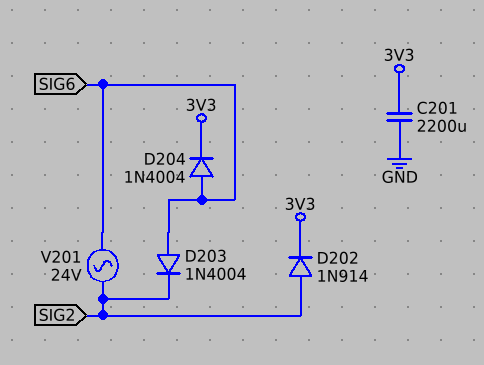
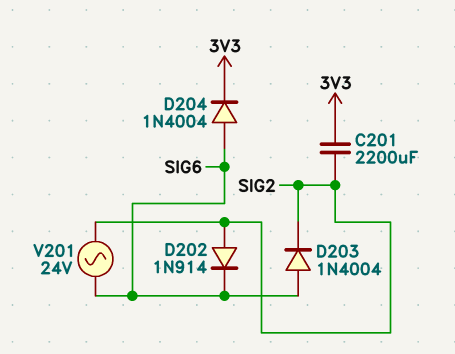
C201: 2200uF (3V3, GND) -> 2200uF (3V3, SIG2)
D202: diode 1N914 (A SIG2, K 3V3) -> diode 1N914 (A SIG2, K SIG6)

